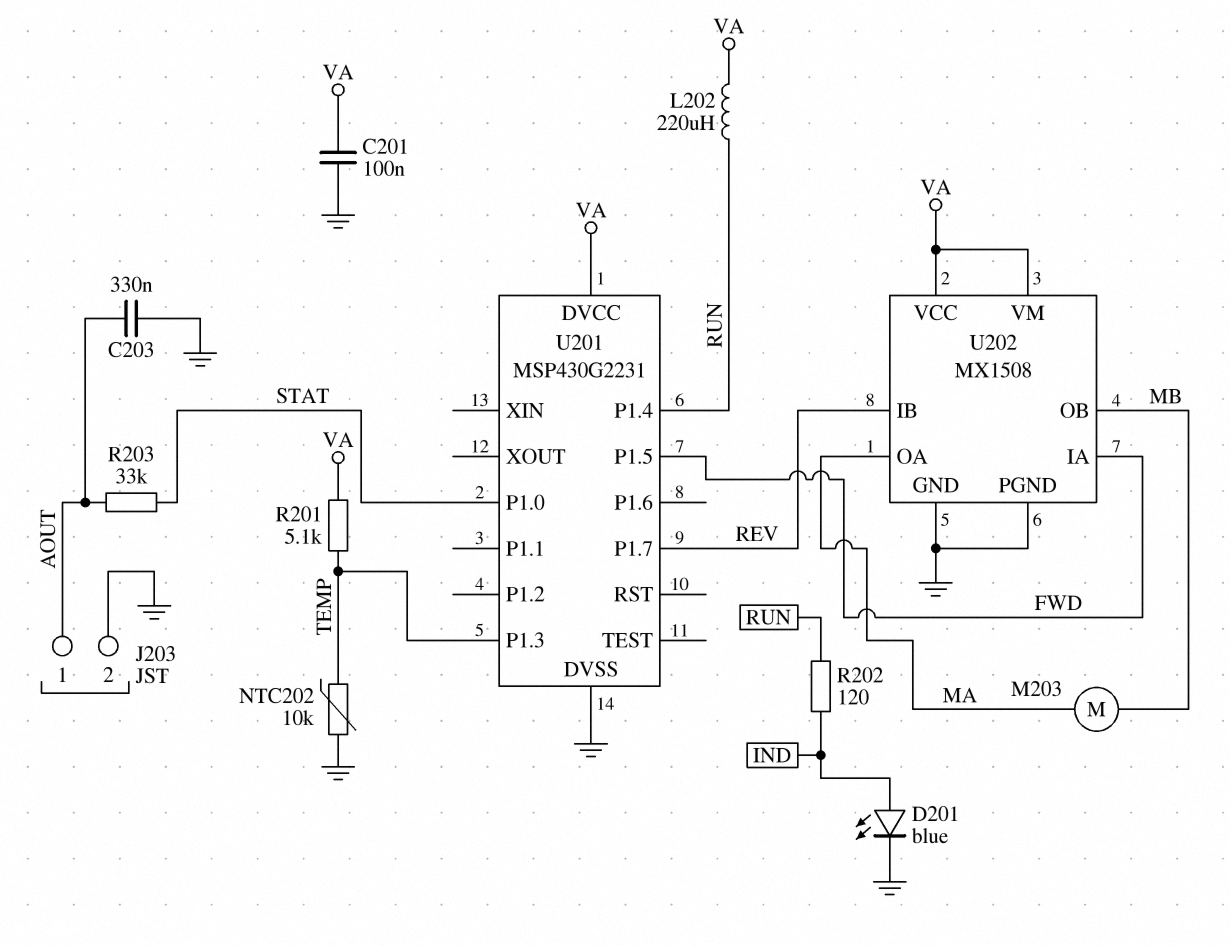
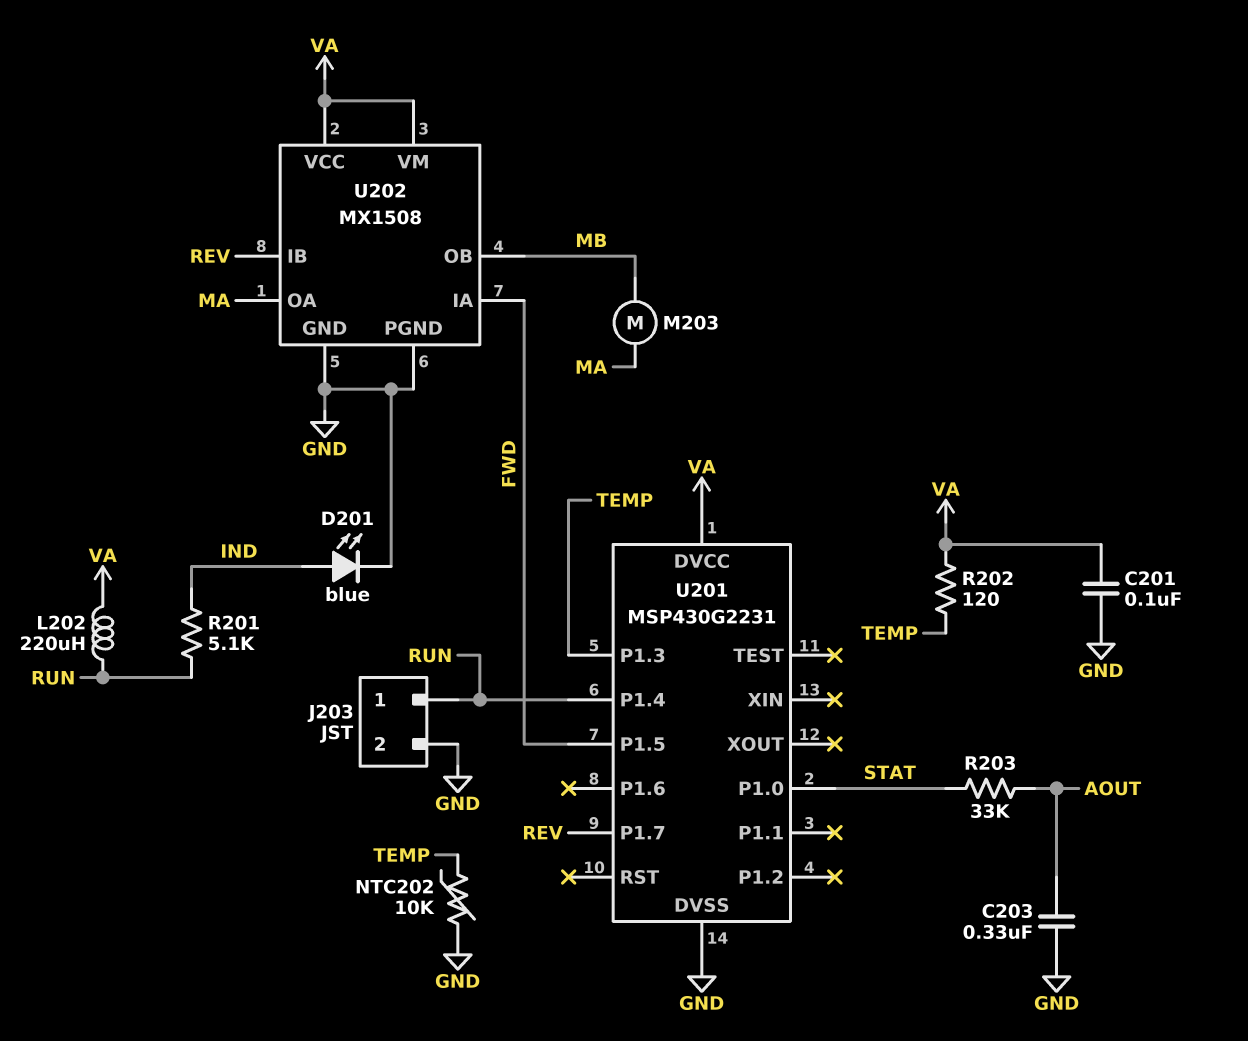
J203 pin 1: AOUT -> RUN
R201: 5.1k (TEMP, VA) -> 5.1k (IND, RUN)
R202: 120 (IND, RUN) -> 120 (TEMP, VA)

